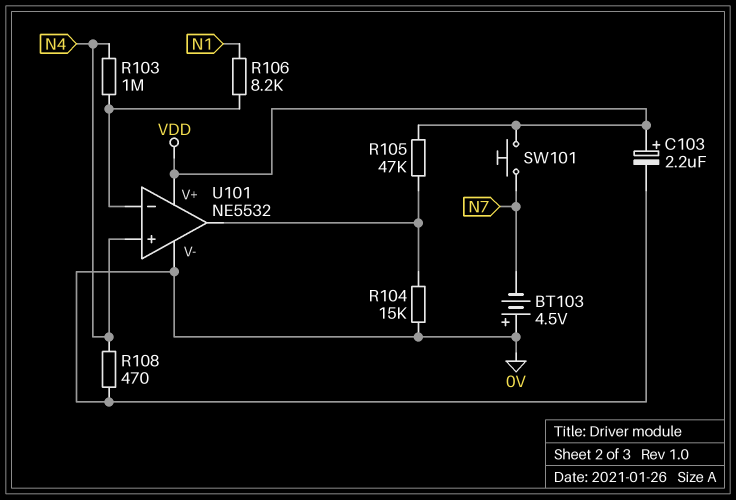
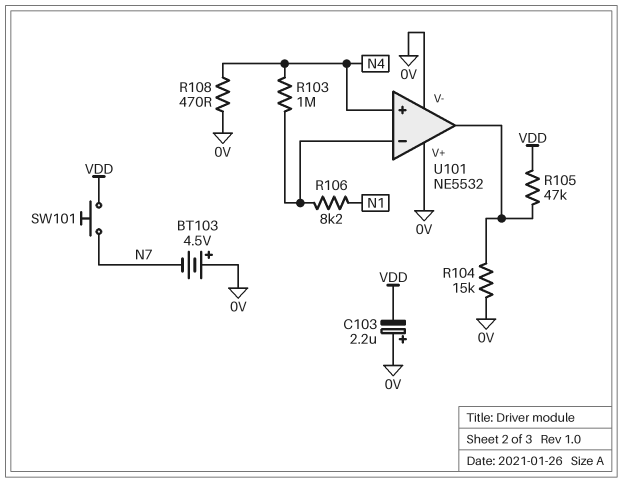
C103: 2.2uF (plus VDD, minus 0V) -> 2.2uF (plus 0V, minus VDD)
U101 pin V+: VDD -> 0V

